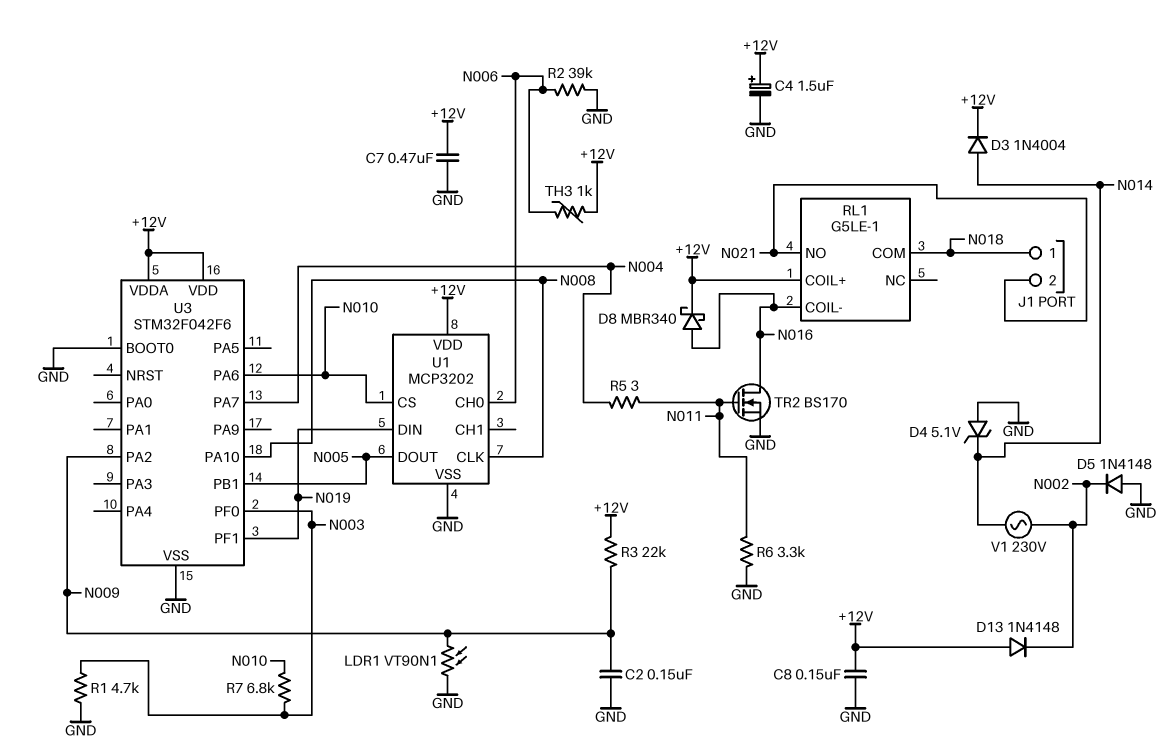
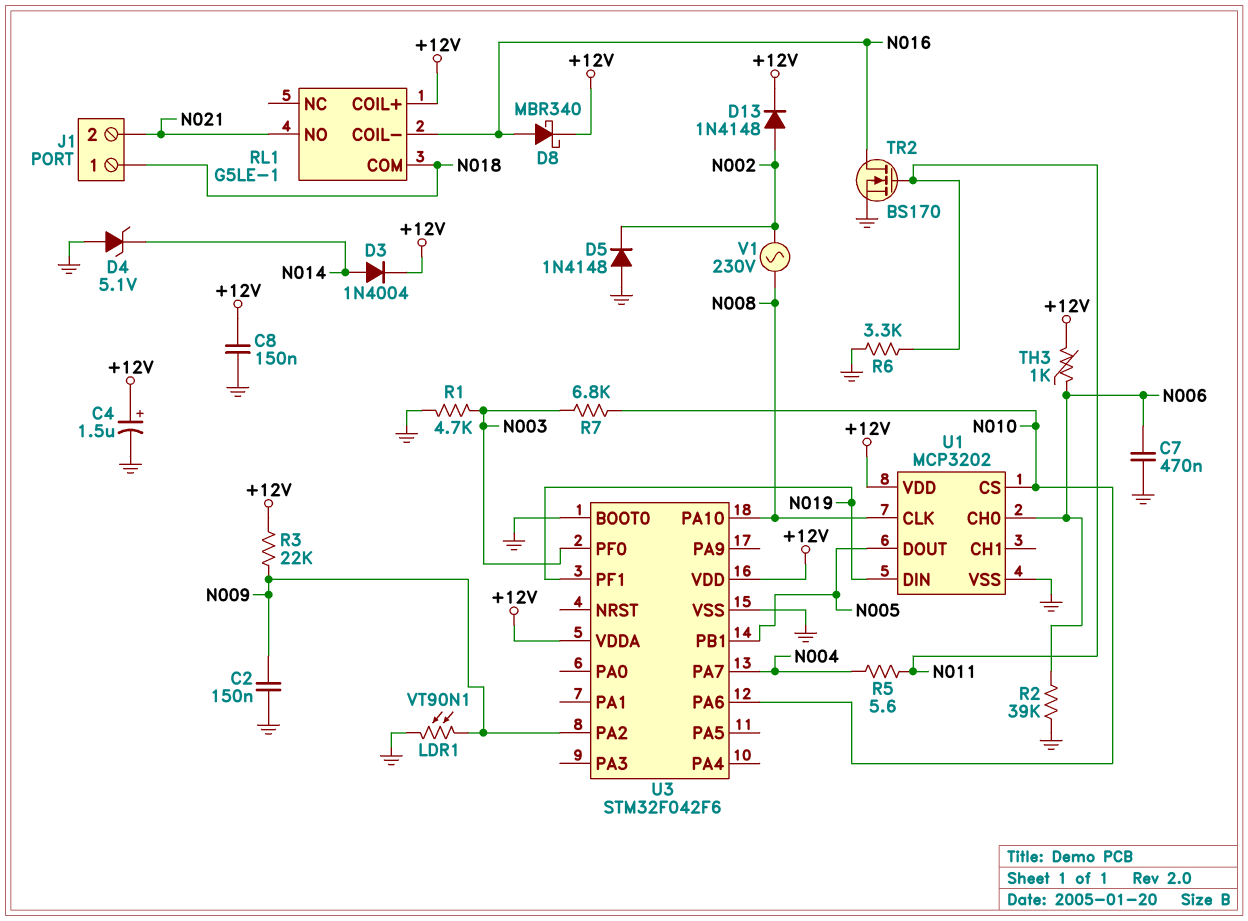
C7: 470nF (+12V, GND) -> 470nF (GND, N006)
D13: diode 1N4148 (A +12V, K N002) -> diode 1N4148 (A N002, K +12V)
R5: 3 (N004, N011) -> 5.6 (N004, N011)
V1: AC 230V (N002, N014) -> AC 230V (N002, N008)

